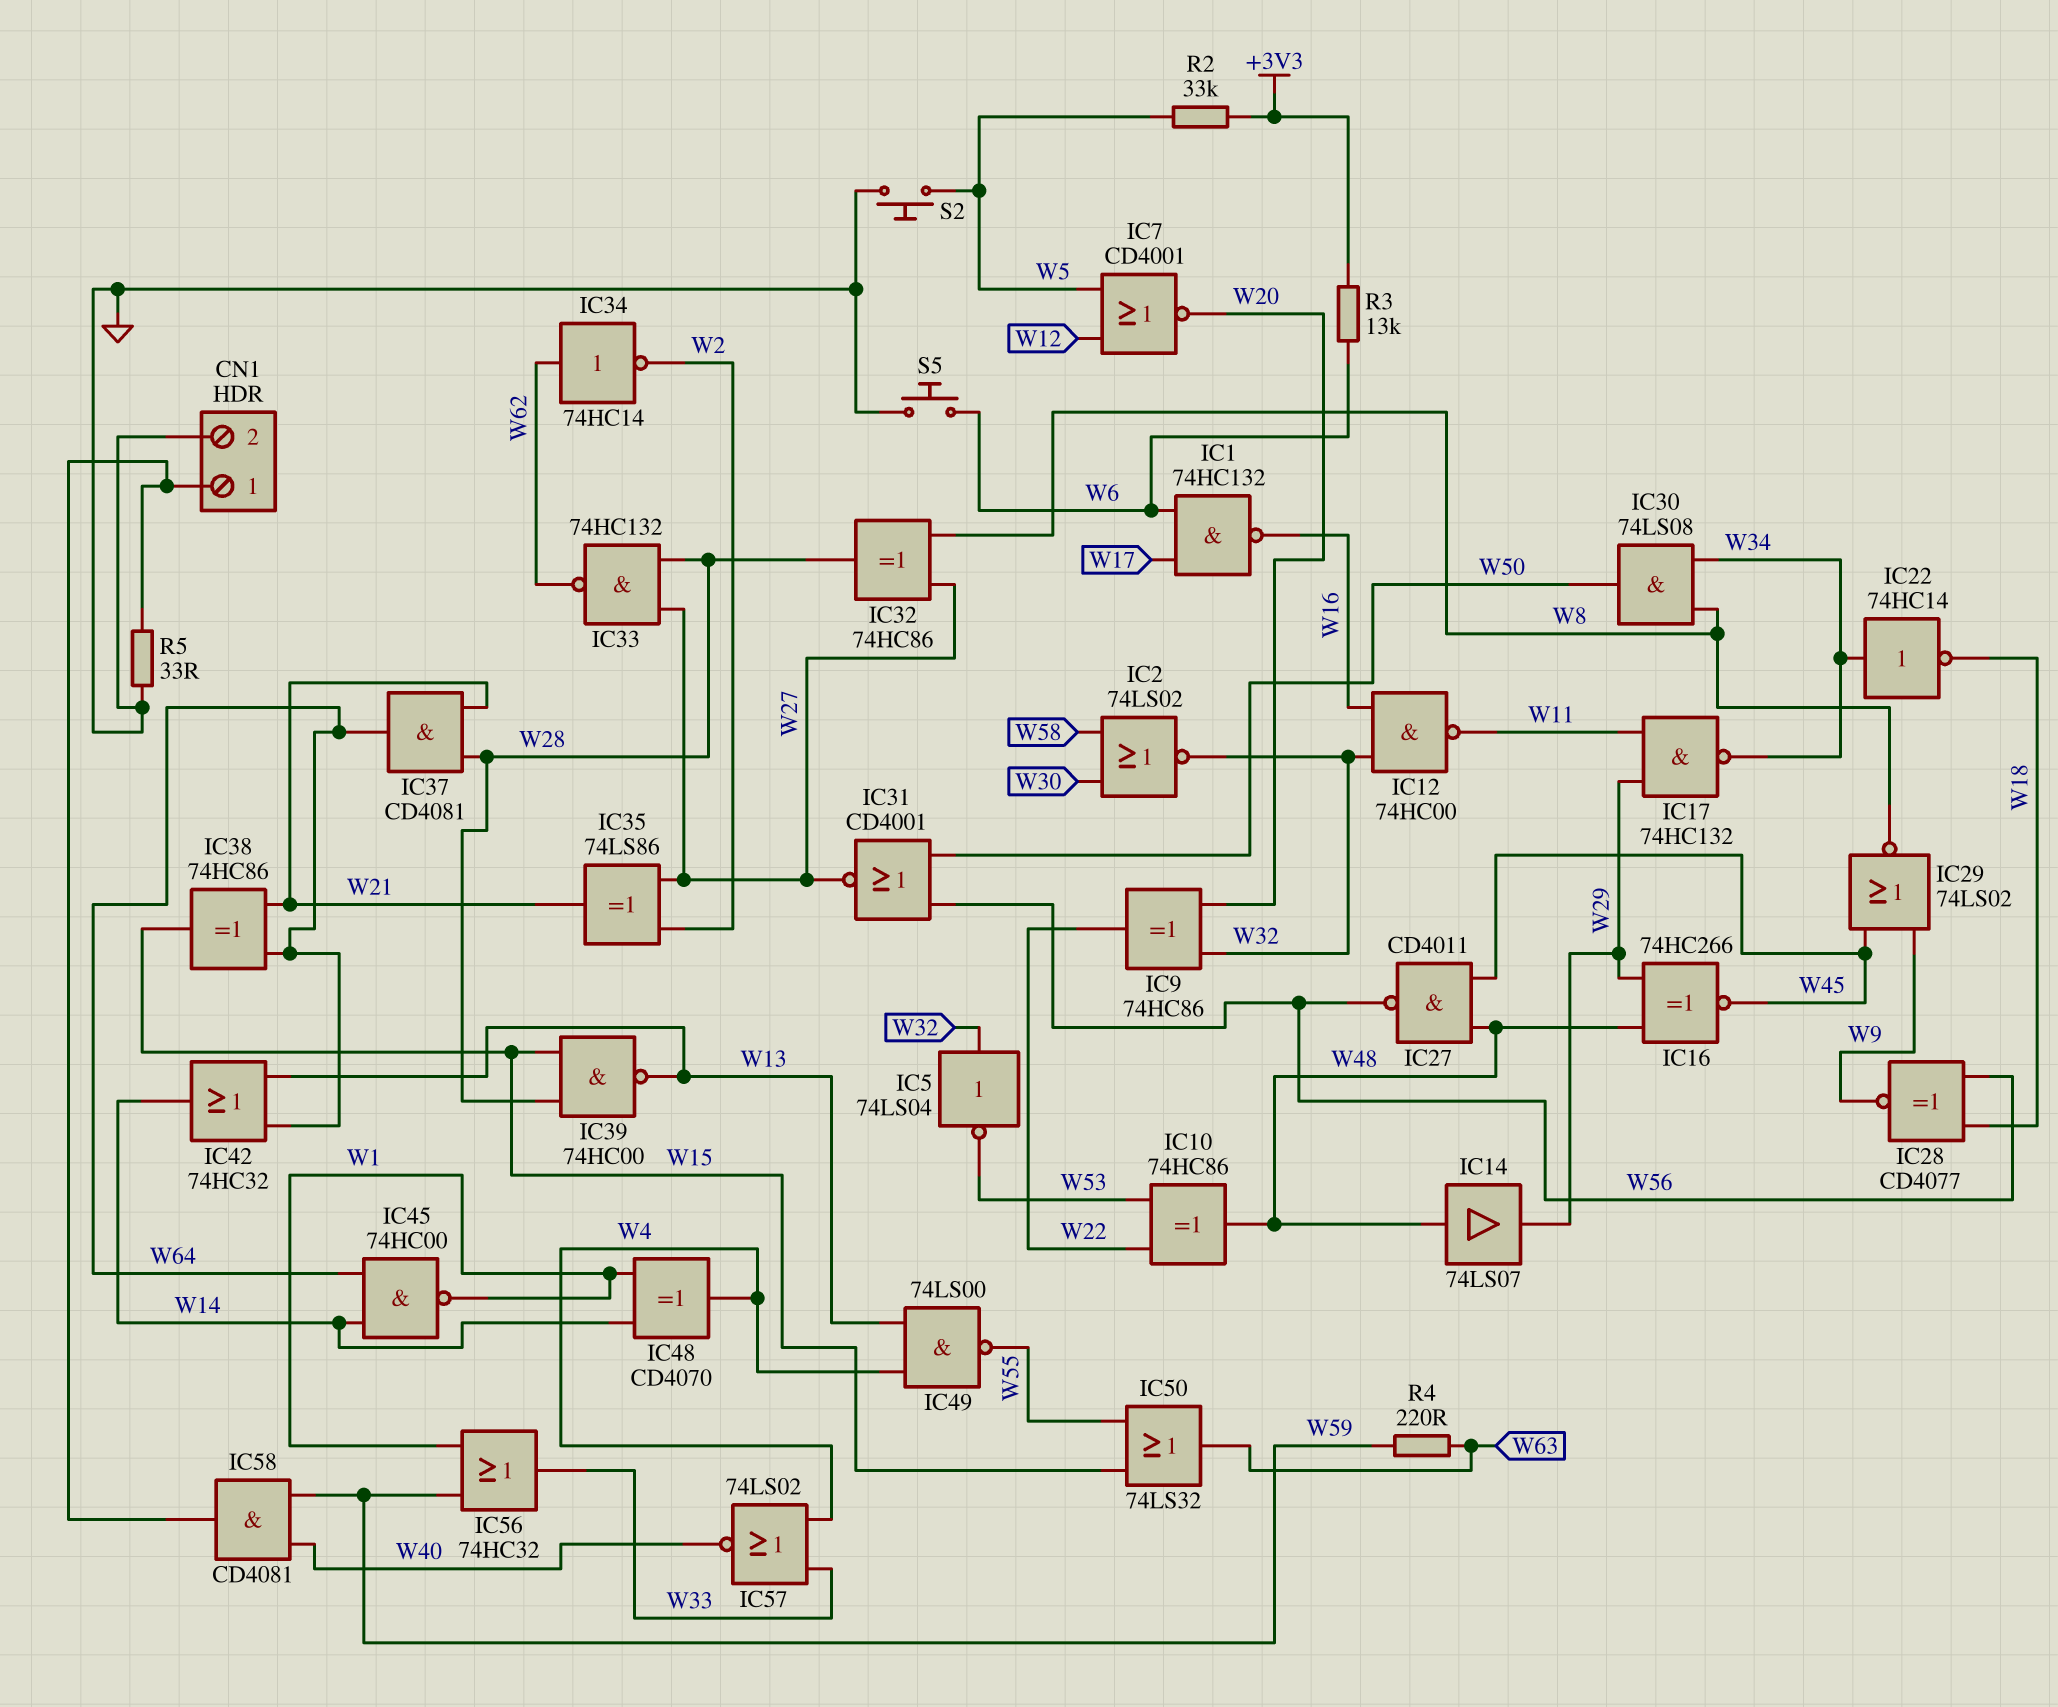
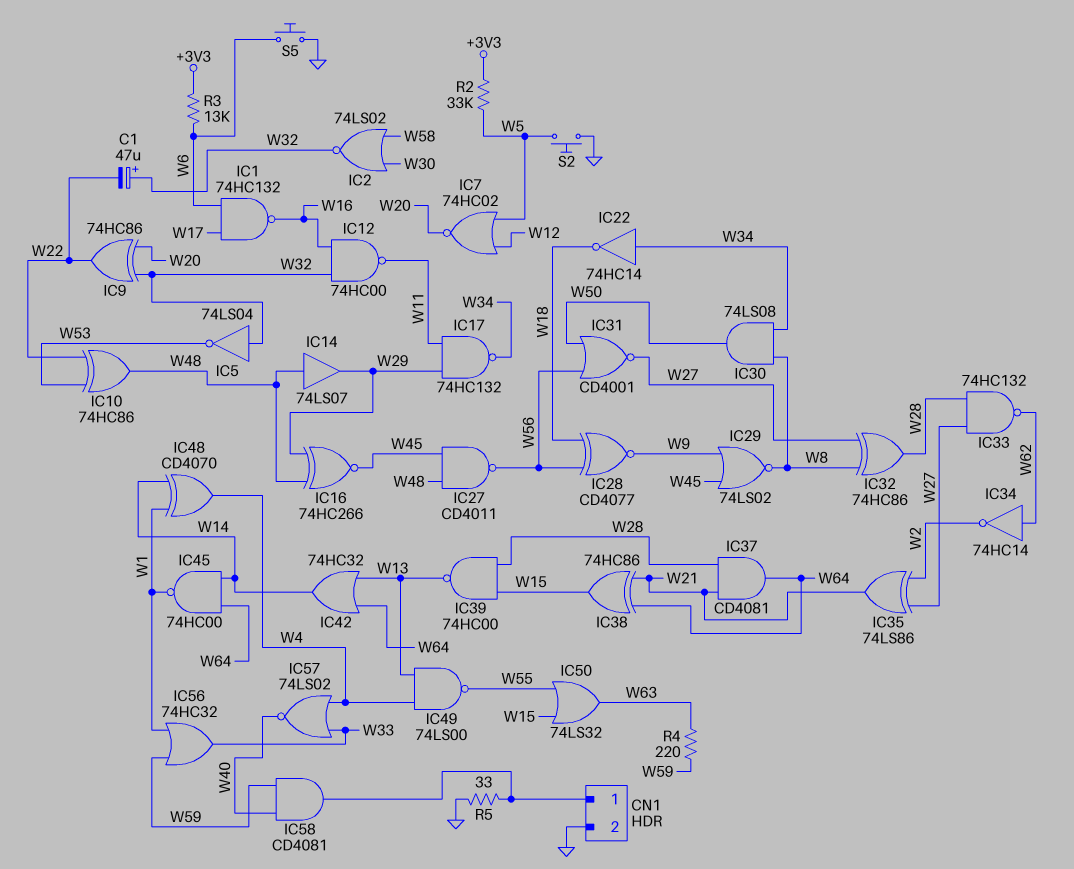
C1: none -> 47uF (plus W32, minus W22)
IC7: NOR CD4001 (in W5, in W12, out W20) -> NOR 74HC02 (in W5, in W12, out W20)

